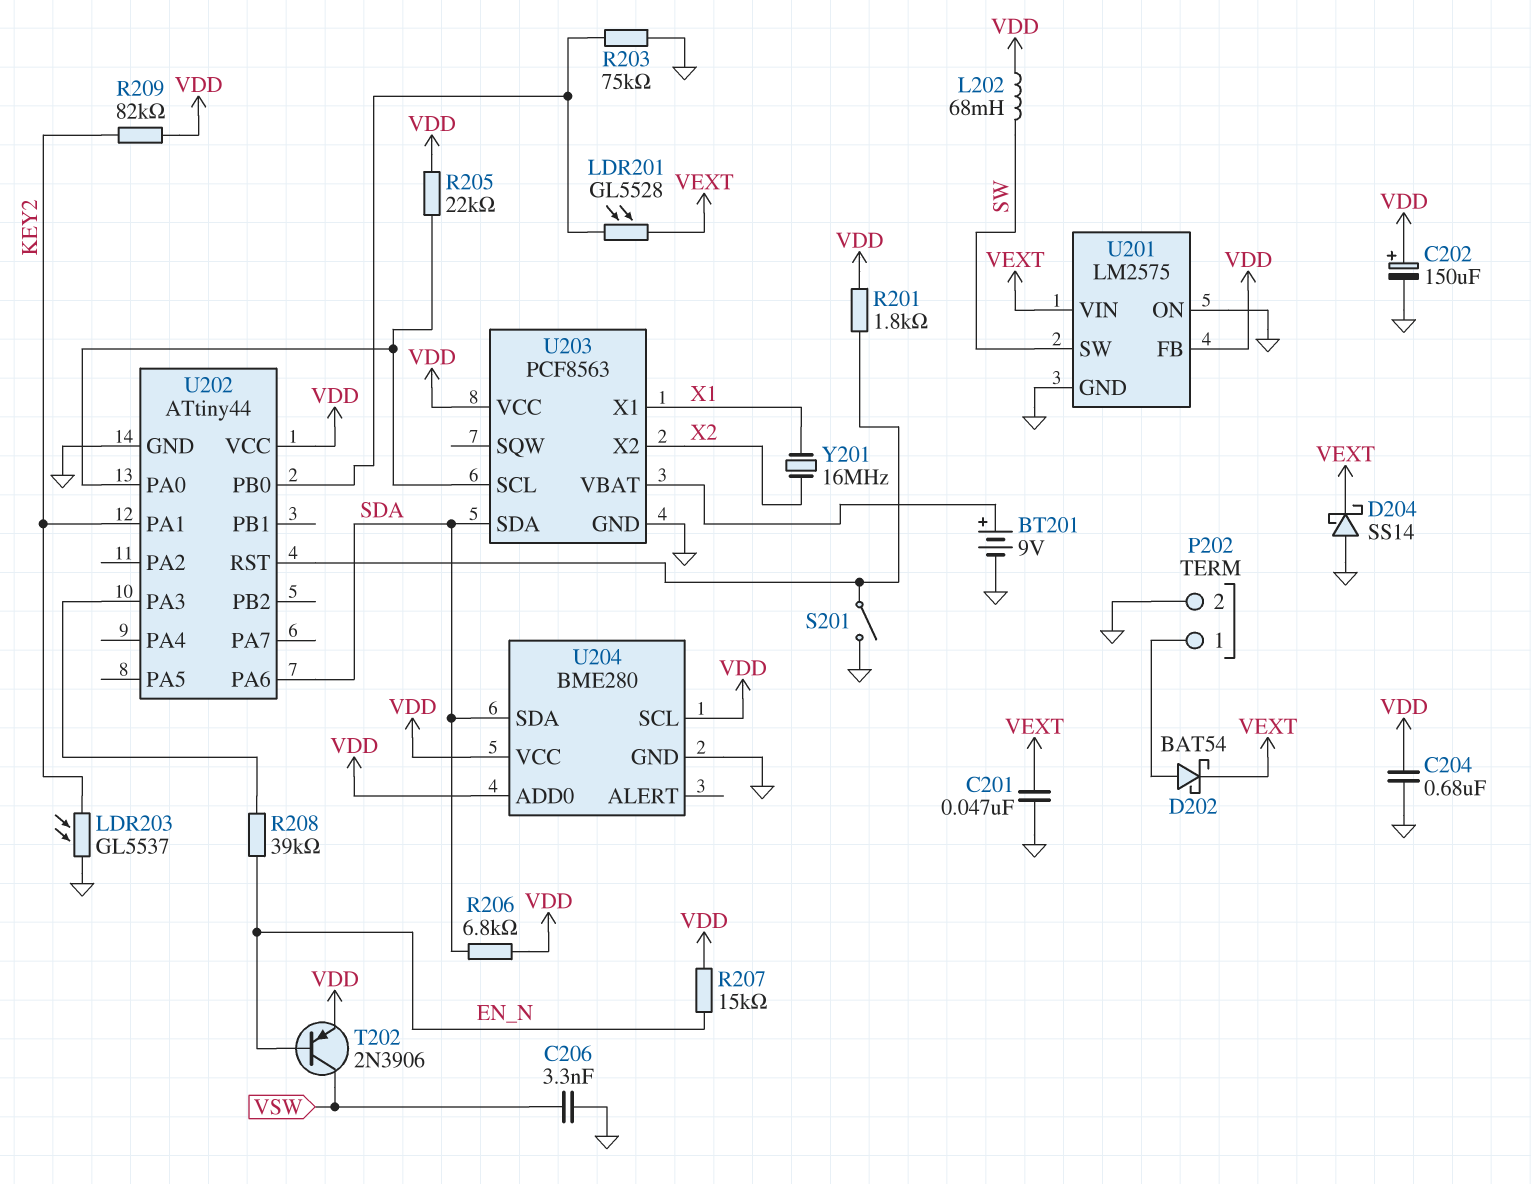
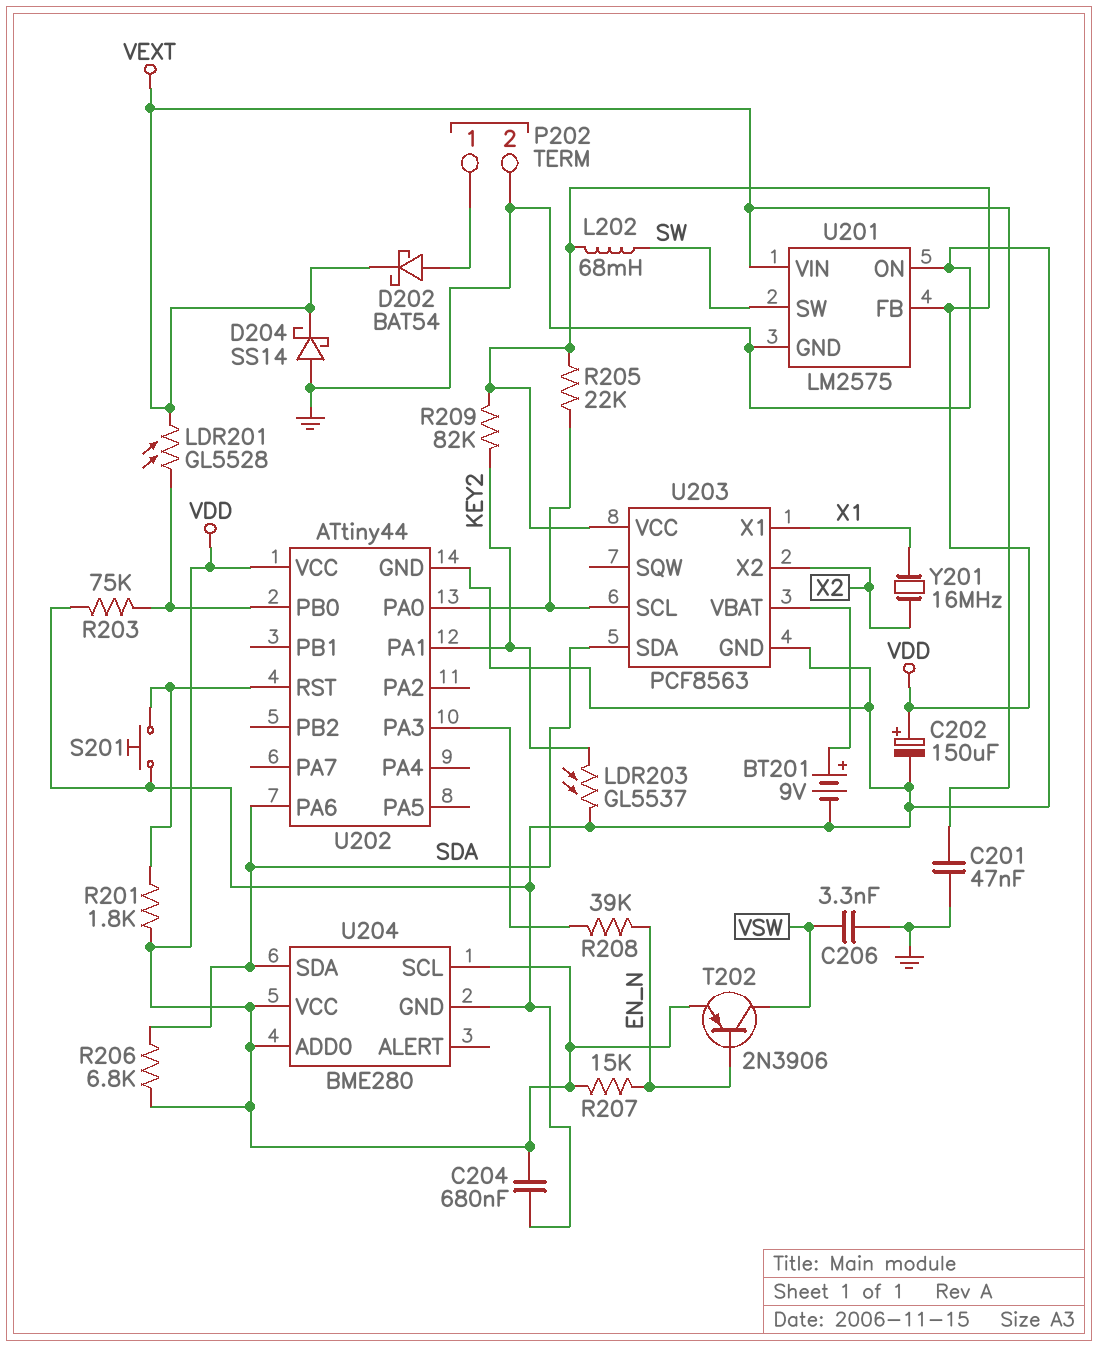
S201: switch (GND, U202/RST) -> button (GND, U202/RST)

